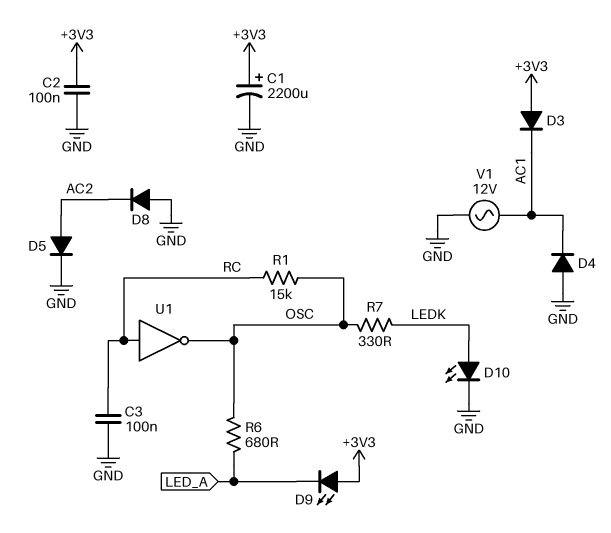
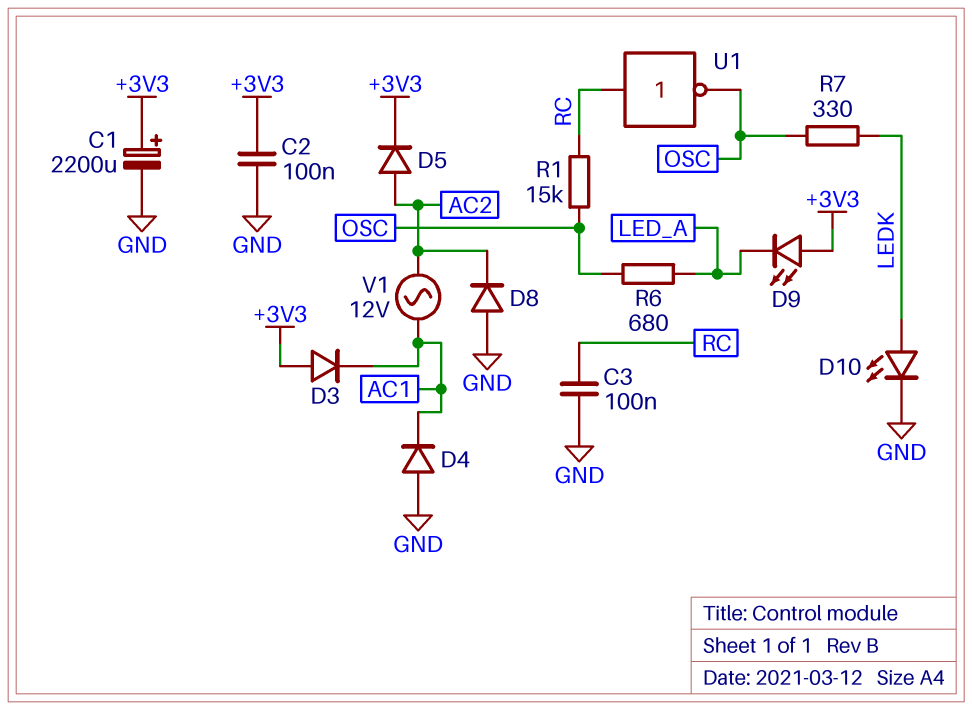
D5: diode (A AC2, K GND) -> diode (A AC2, K +3V3)
V1: AC 12V (AC1, GND) -> AC 12V (AC1, AC2)

